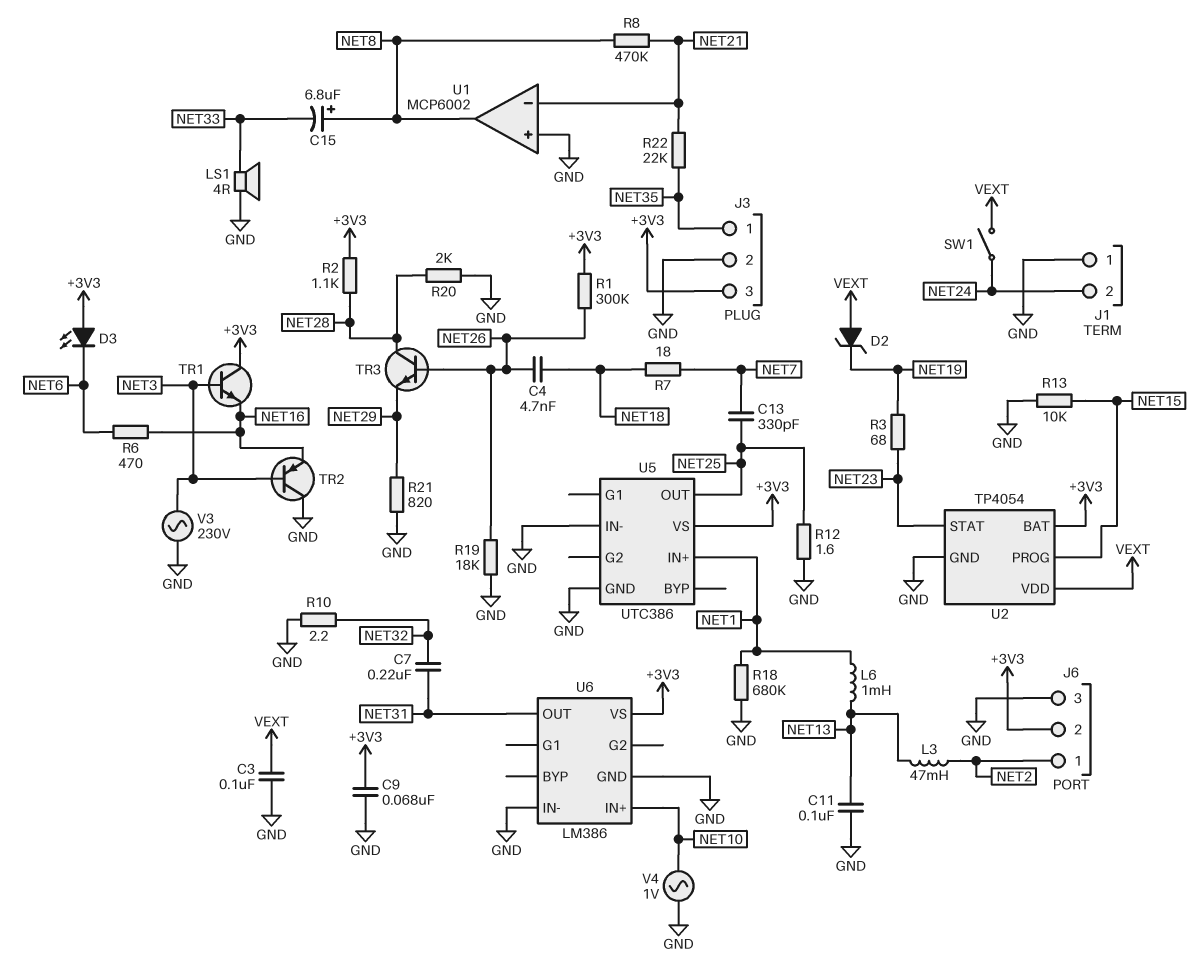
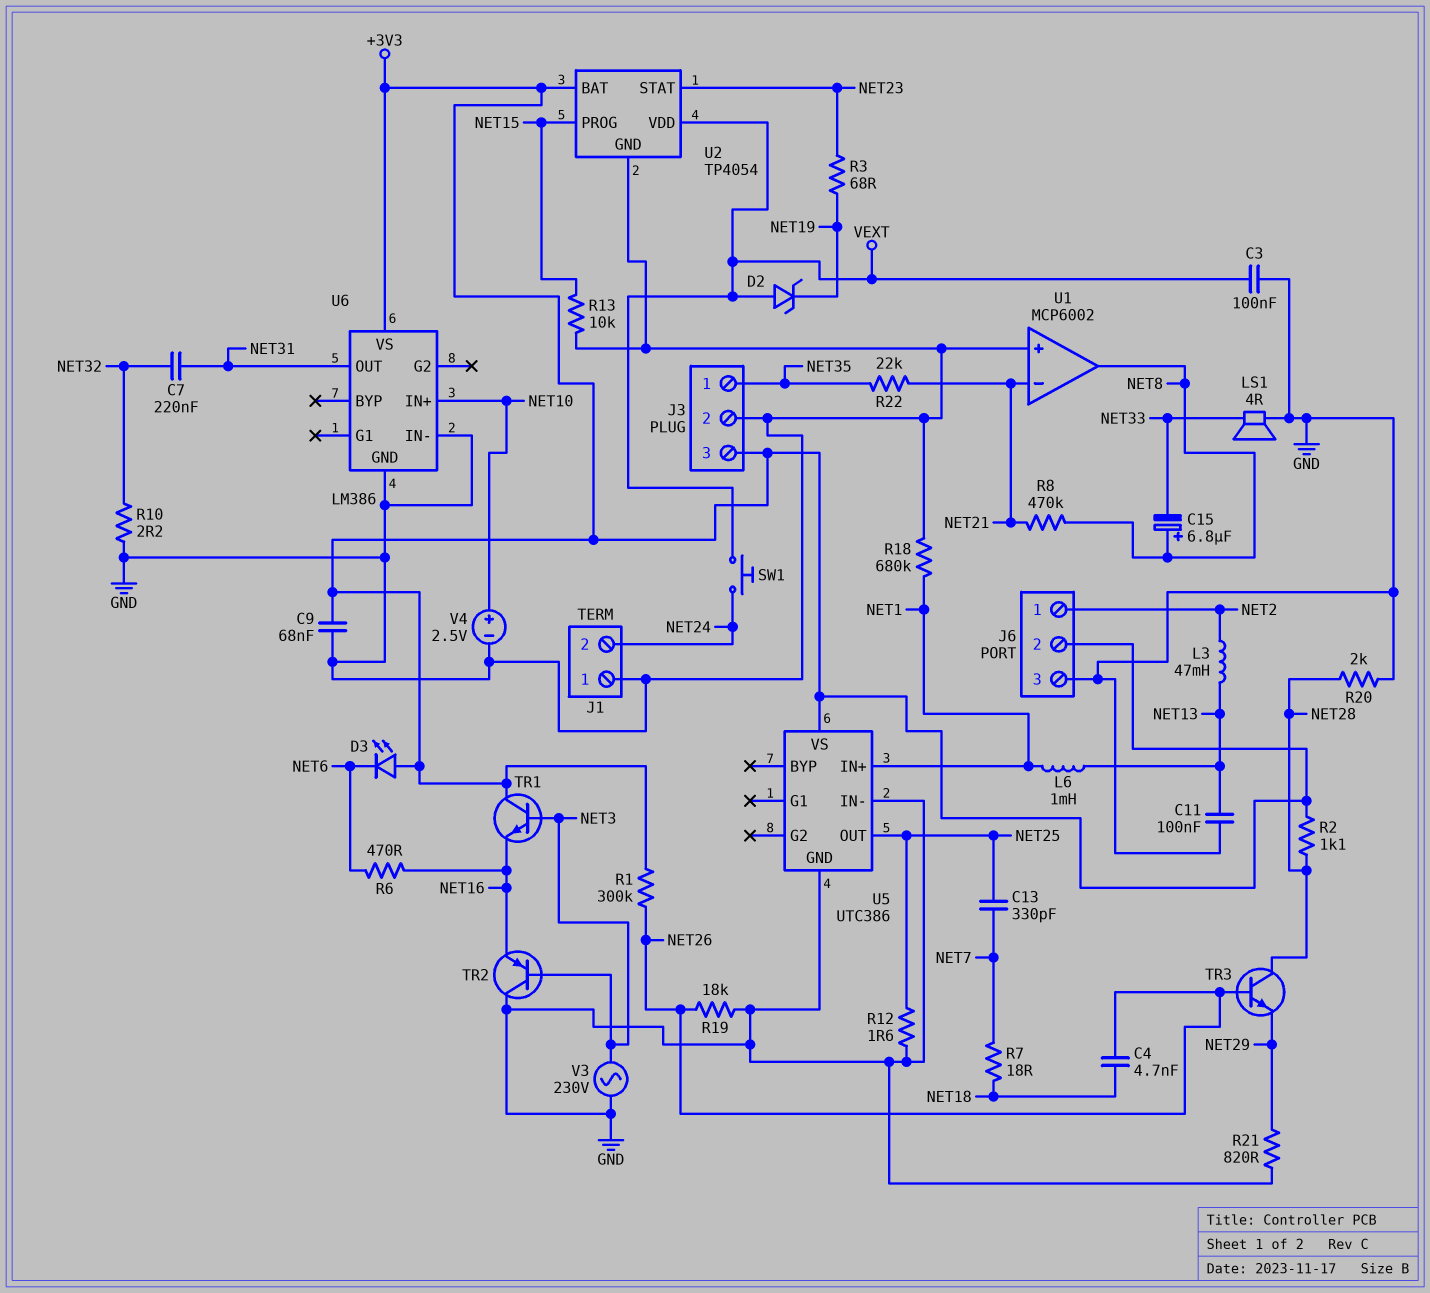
SW1: switch (NET24, VEXT) -> button (NET24, VEXT)
V4: AC 1V (GND, NET10) -> 2.5V (plus NET10, minus GND)

